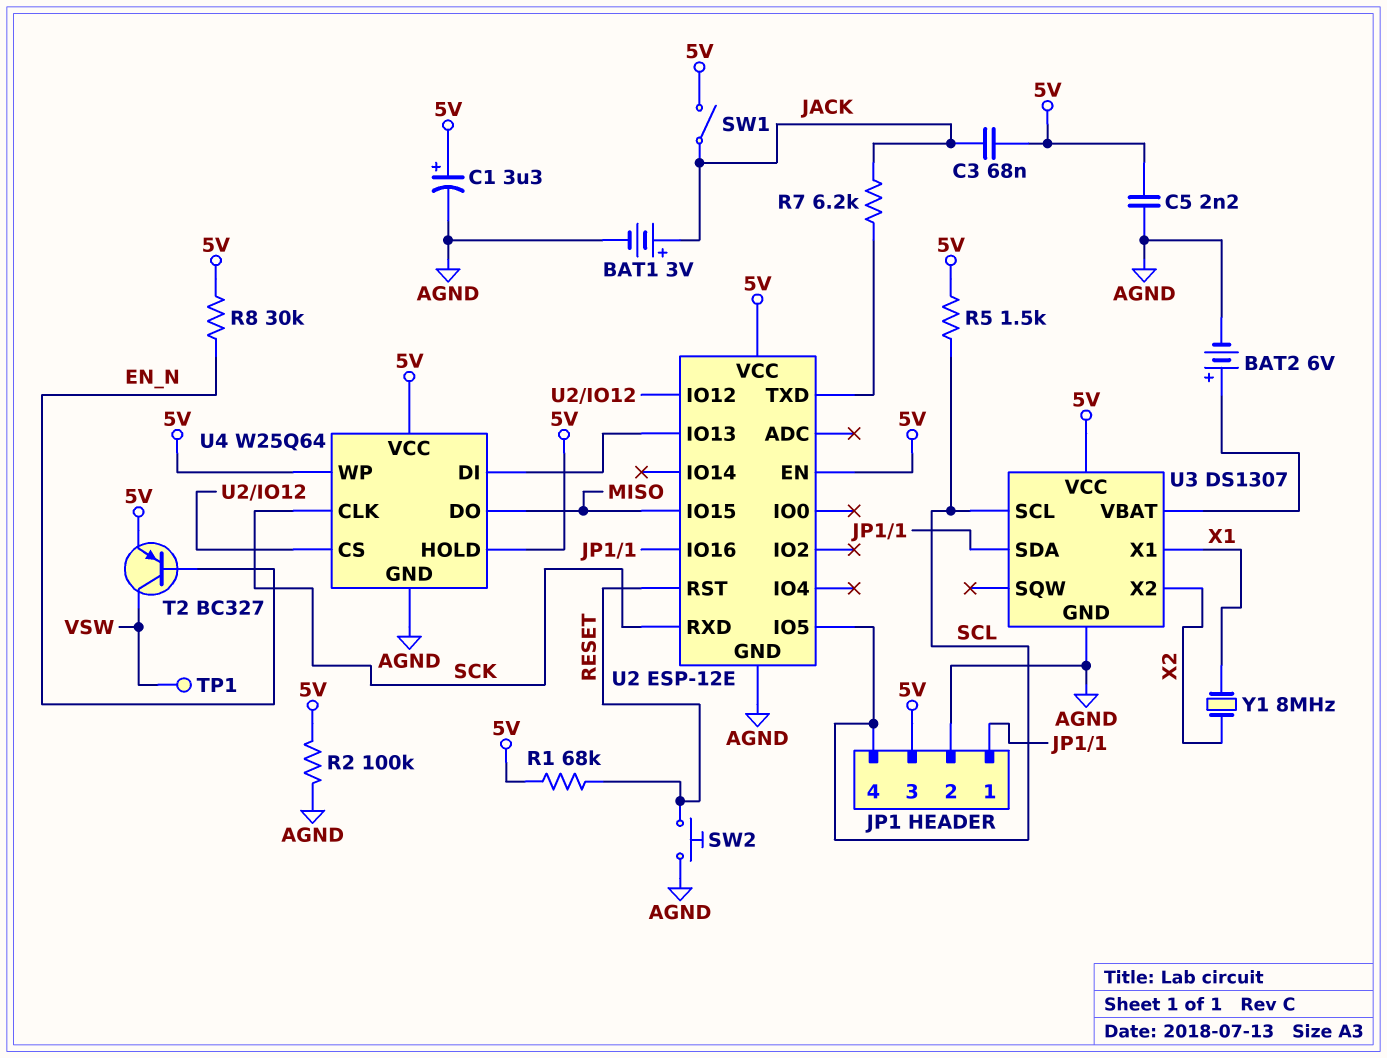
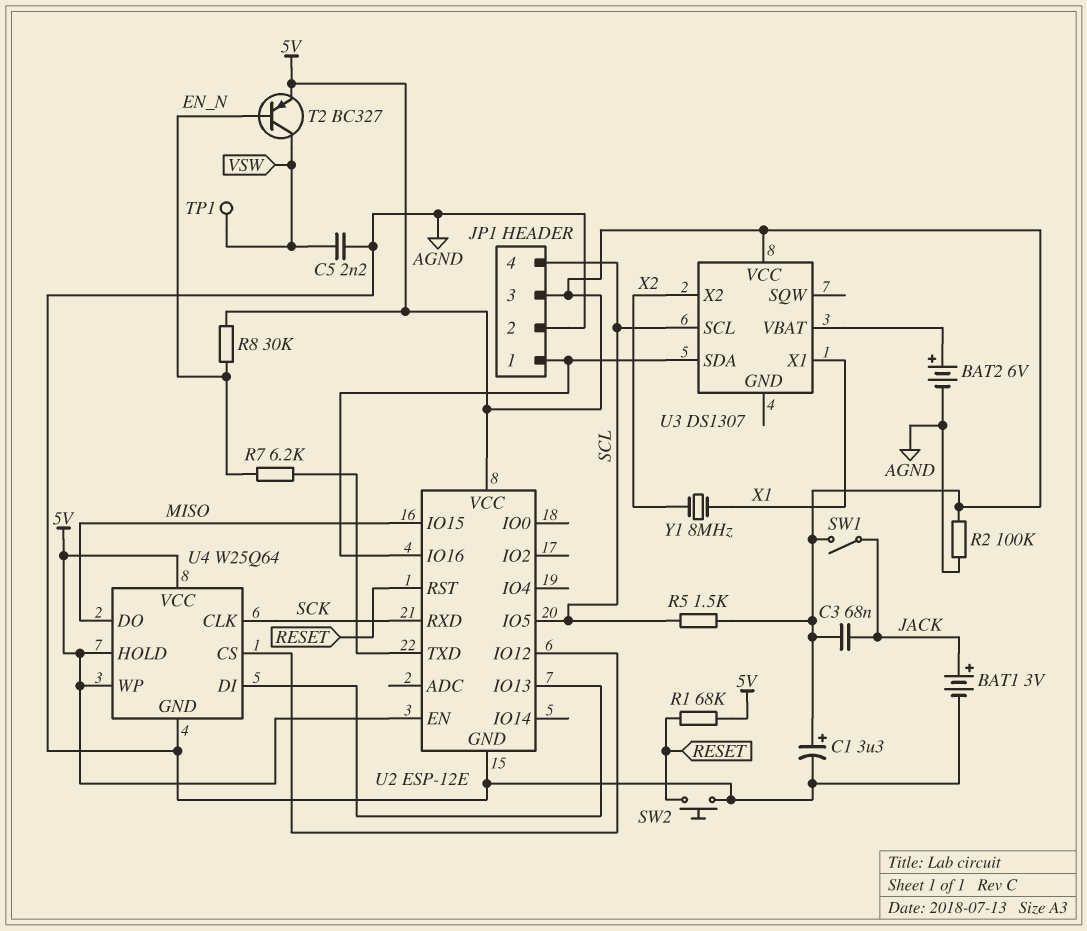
C5: 2.2nF (5V, AGND) -> 2.2nF (AGND, VSW)
R7: 6.2k (JACK, U2/TXD) -> 6.2k (EN_N, U2/TXD)
U3 pin GND: AGND -> none

